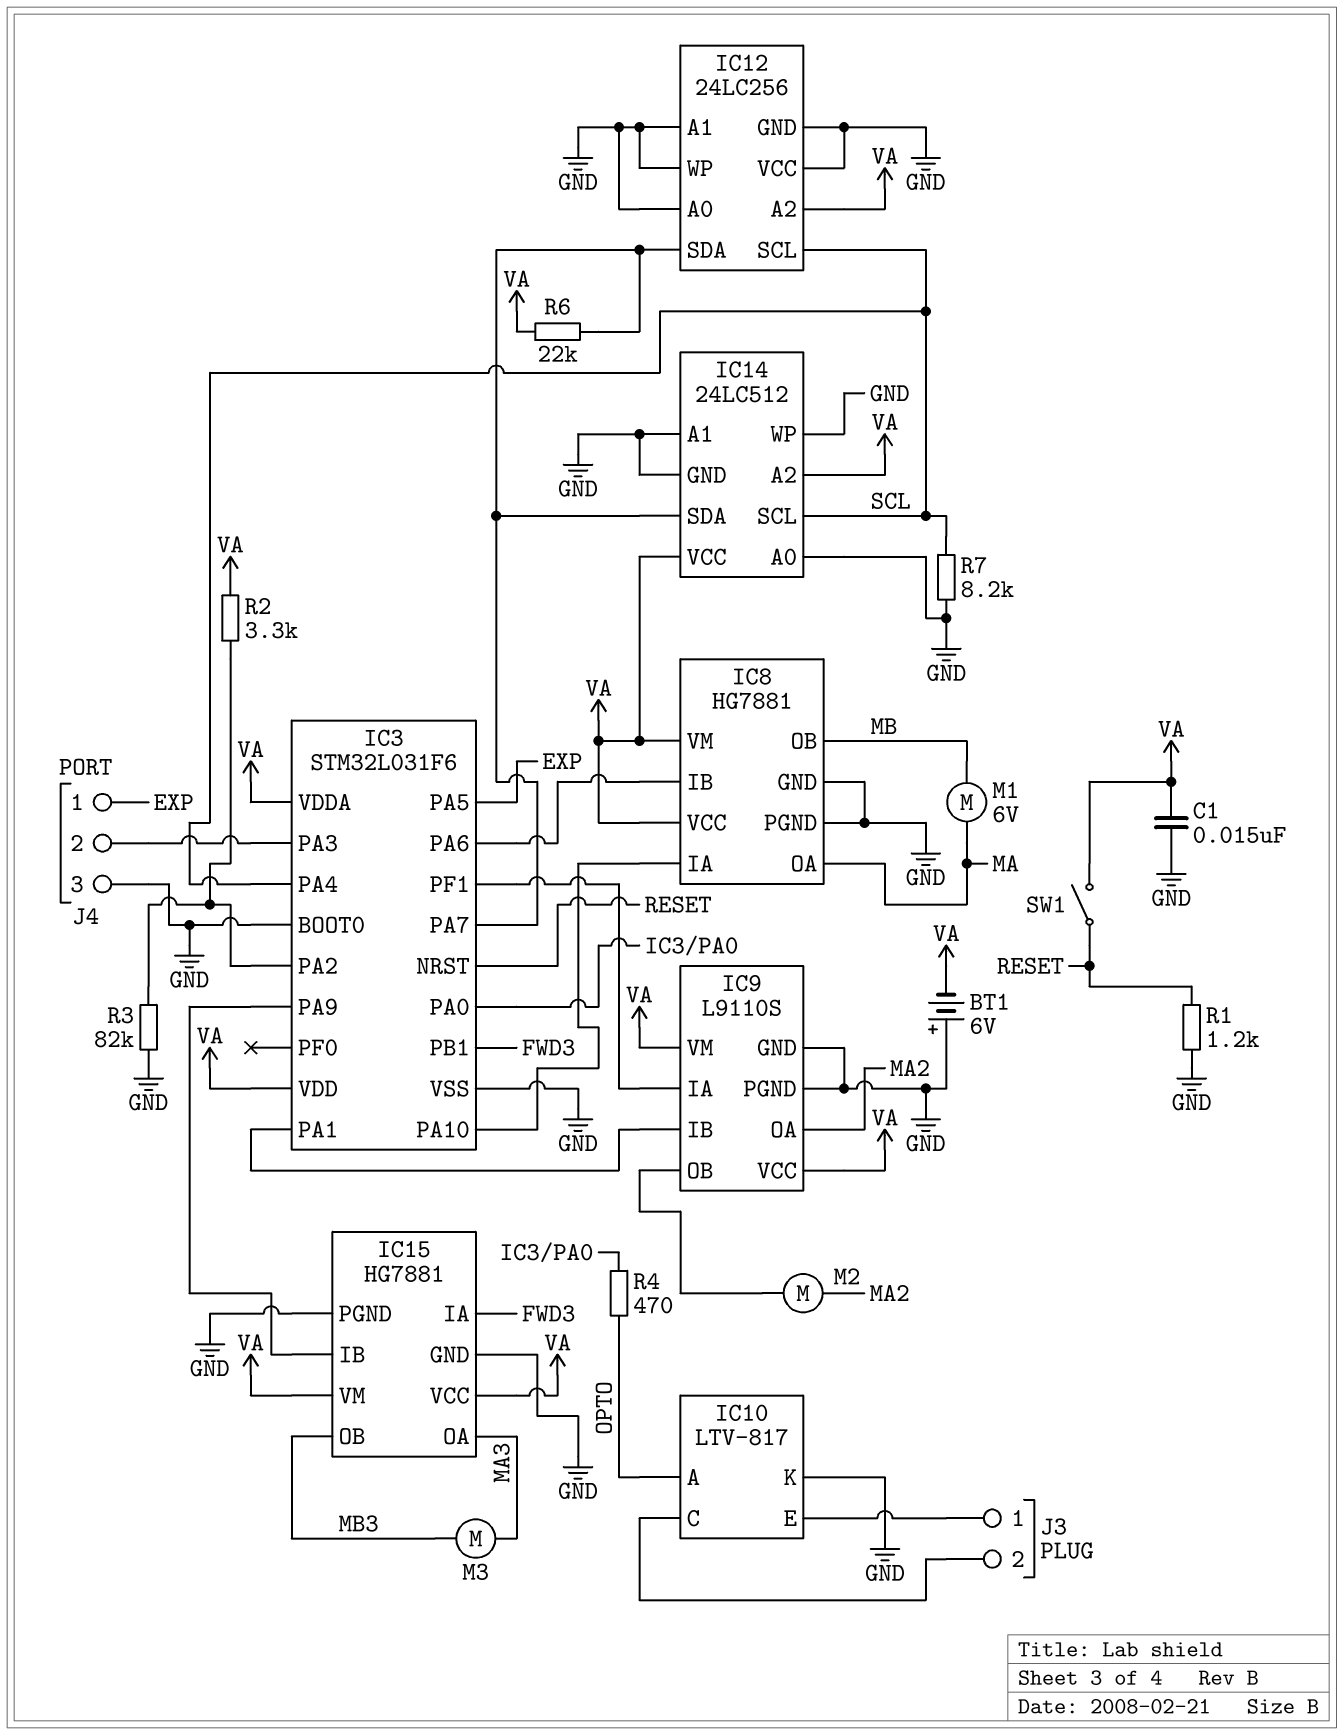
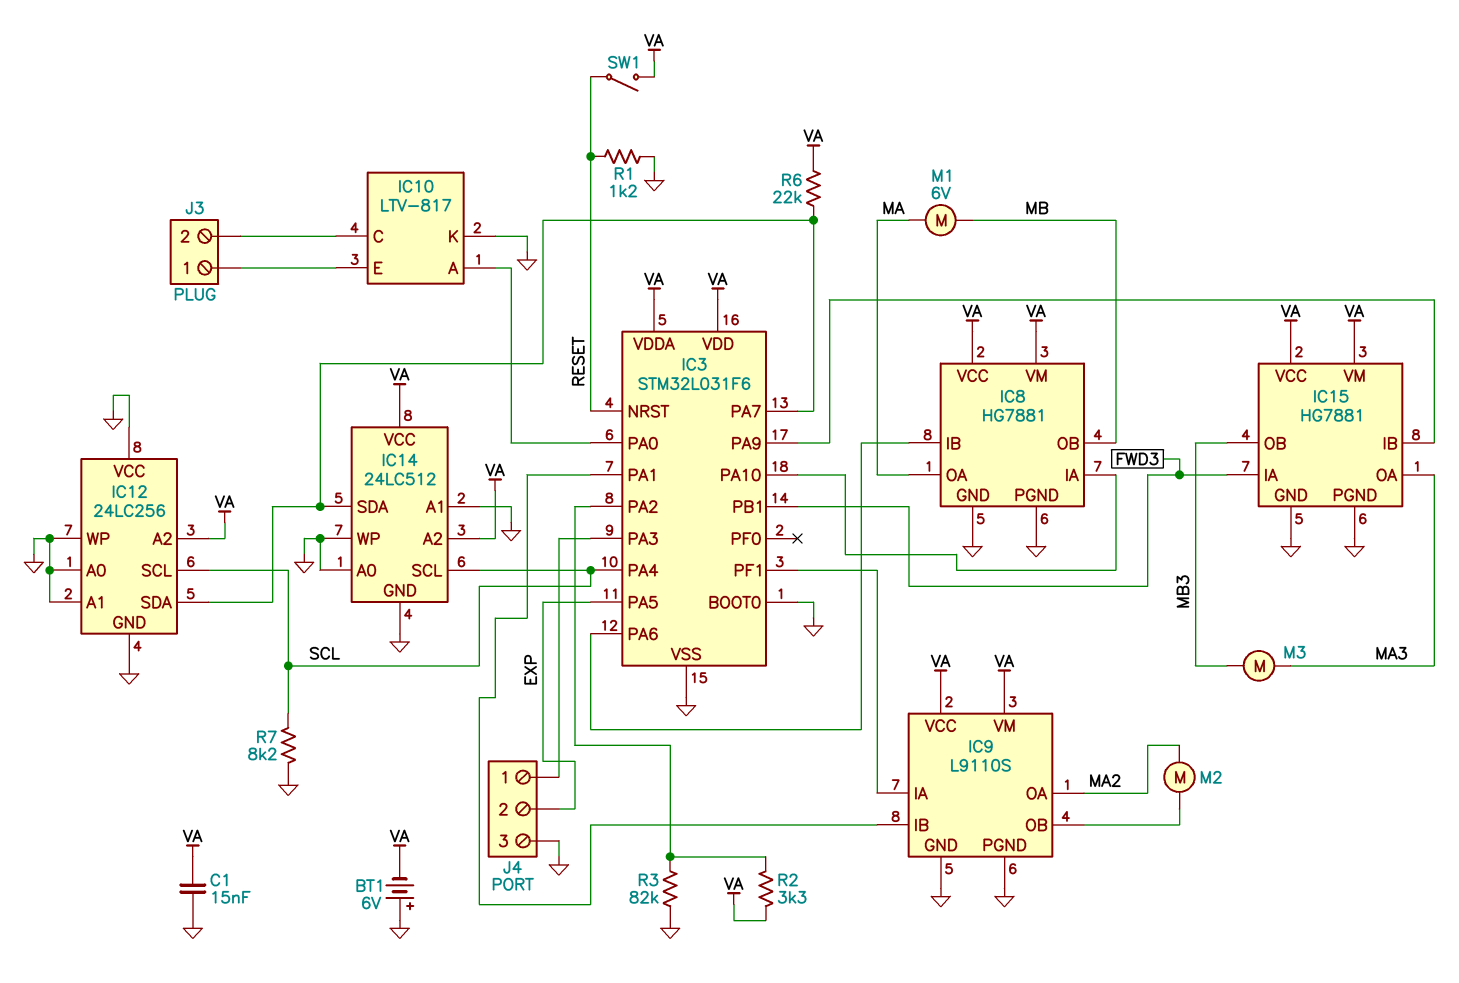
IC10 pin A: OPTO -> IC3/PA0
J4 pin 1: EXP -> IC3/PA3
J4 pin 2: IC3/PA3 -> EXP
R4: 470 (IC3/PA0, OPTO) -> none

